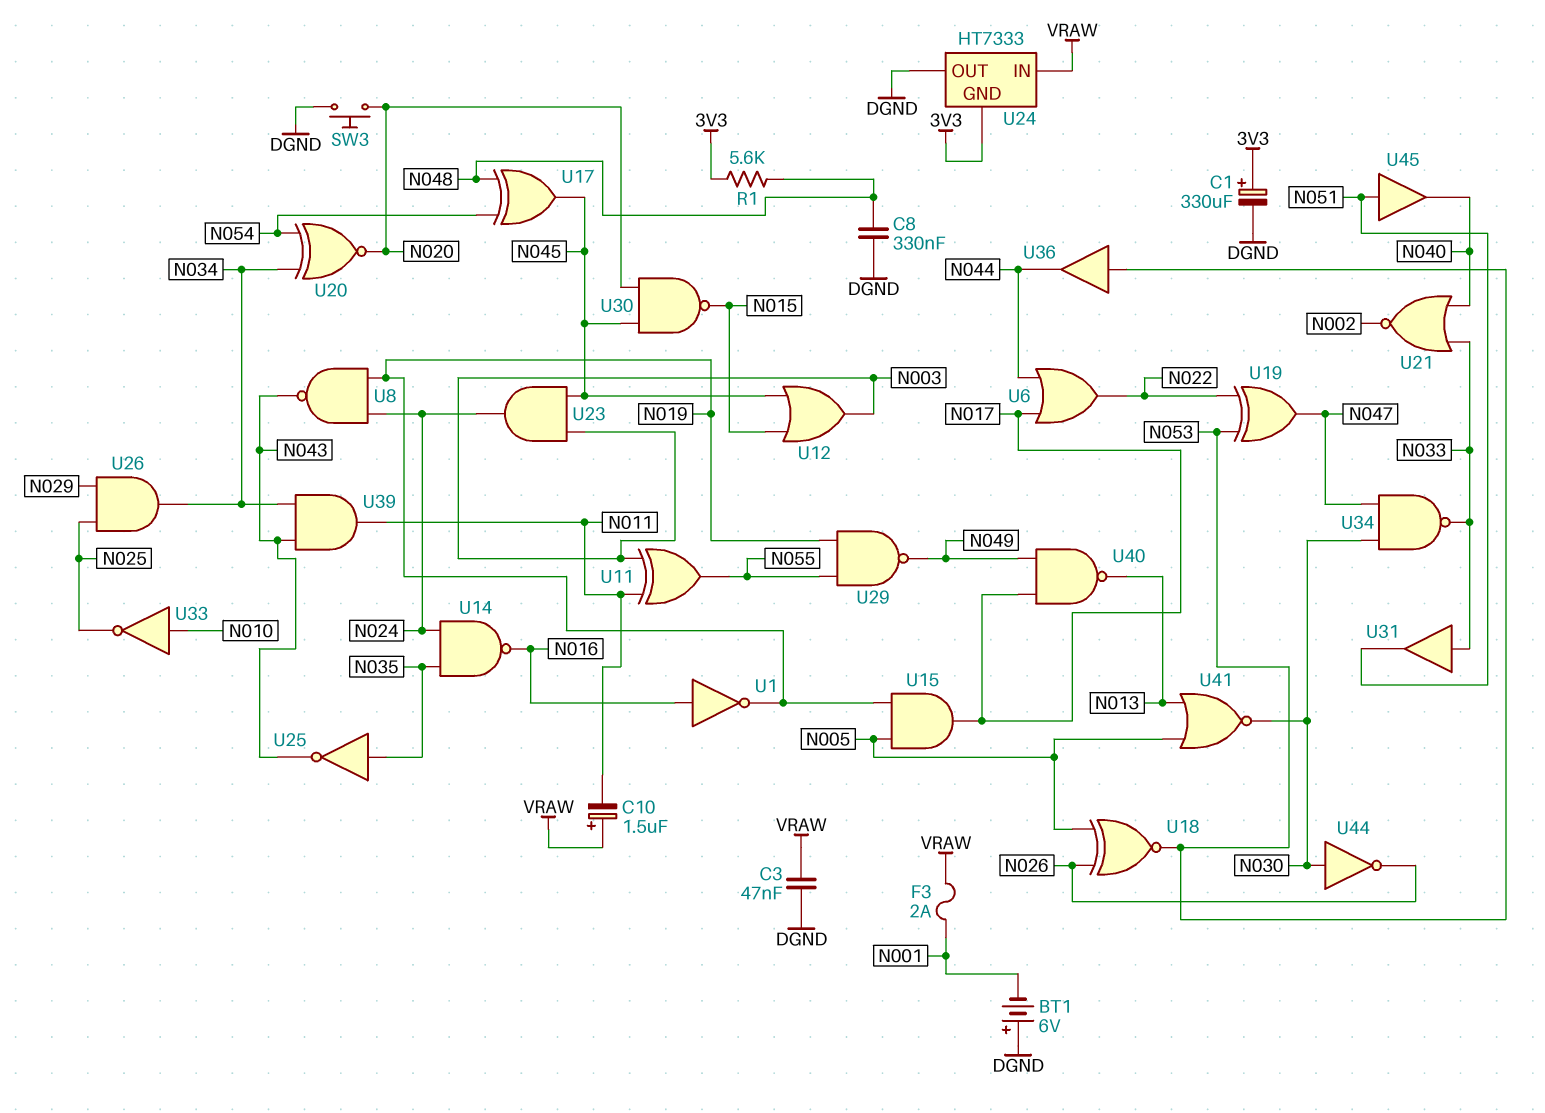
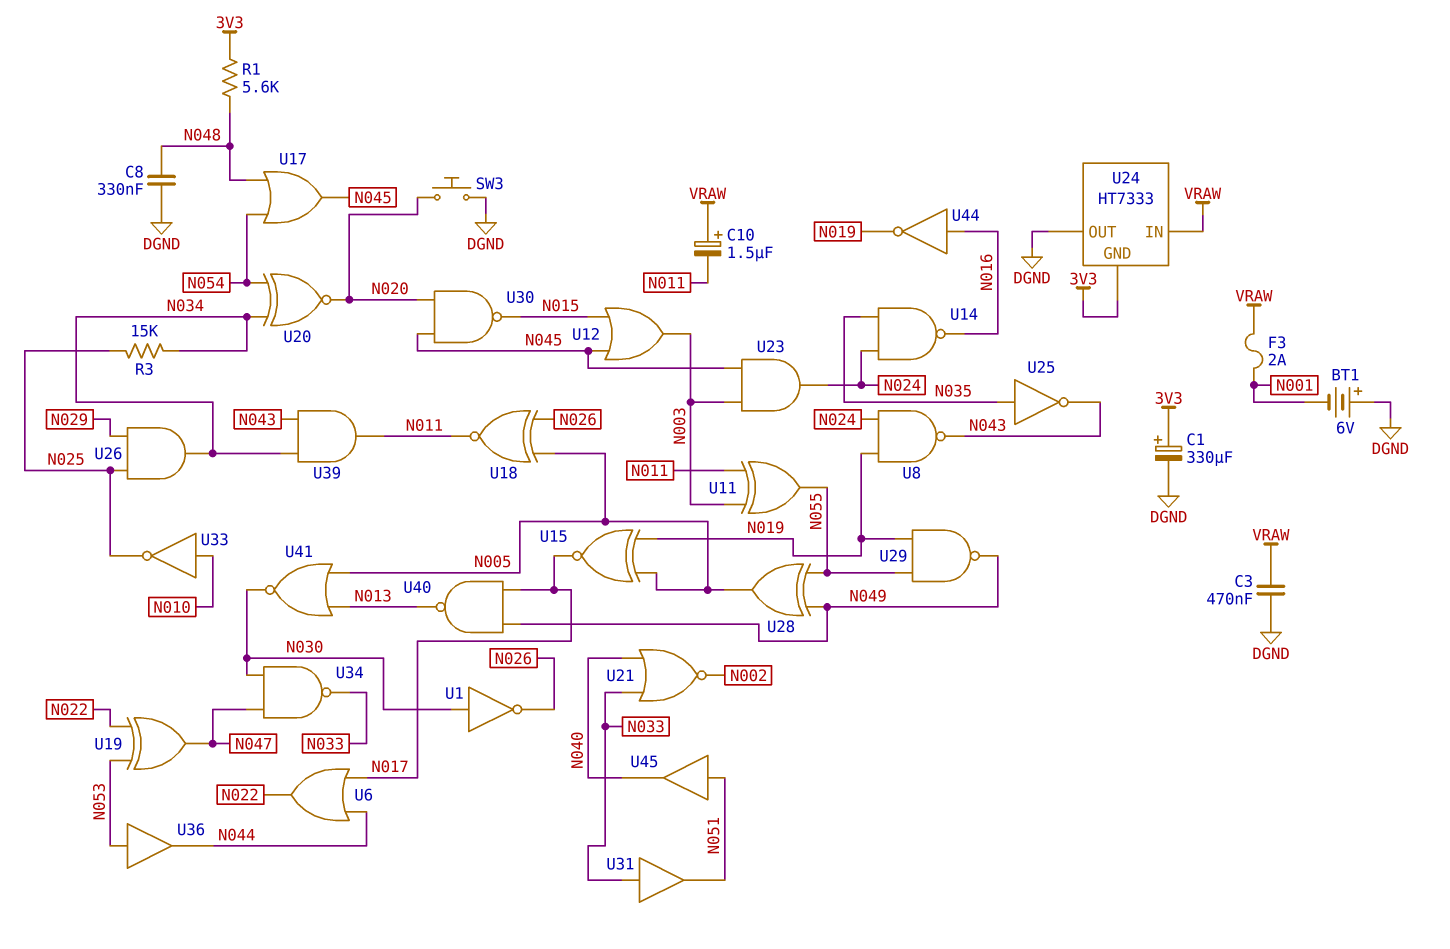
C3: 47nF (DGND, VRAW) -> 470nF (DGND, VRAW)
R3: none -> 15k (N025, N034)
U1: NOT (in N016, out N019) -> NOT (in N030, out N026)
U15: AND (in N005, in N019, out N017) -> XNOR (in N005, in N019, out N017)
U17: XOR (in N048, in N054, out N045) -> OR (in N048, in N054, out N045)
U18: XNOR (in N005, in N026, out N053) -> XNOR (in N005, in N026, out N011)
U28: none -> XOR (in N049, in N055, out N005)
U44: NOT (in N030, out N026) -> NOT (in N016, out N019)

